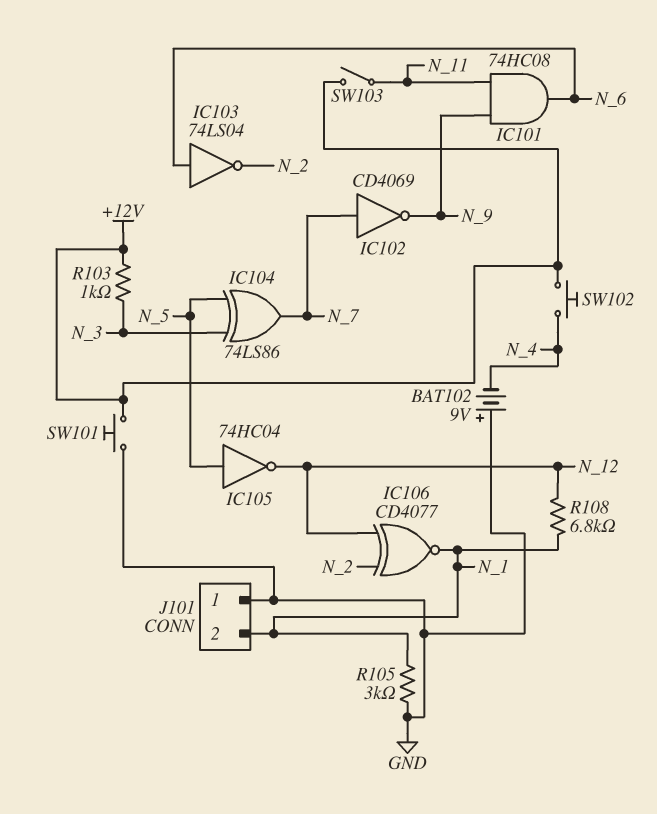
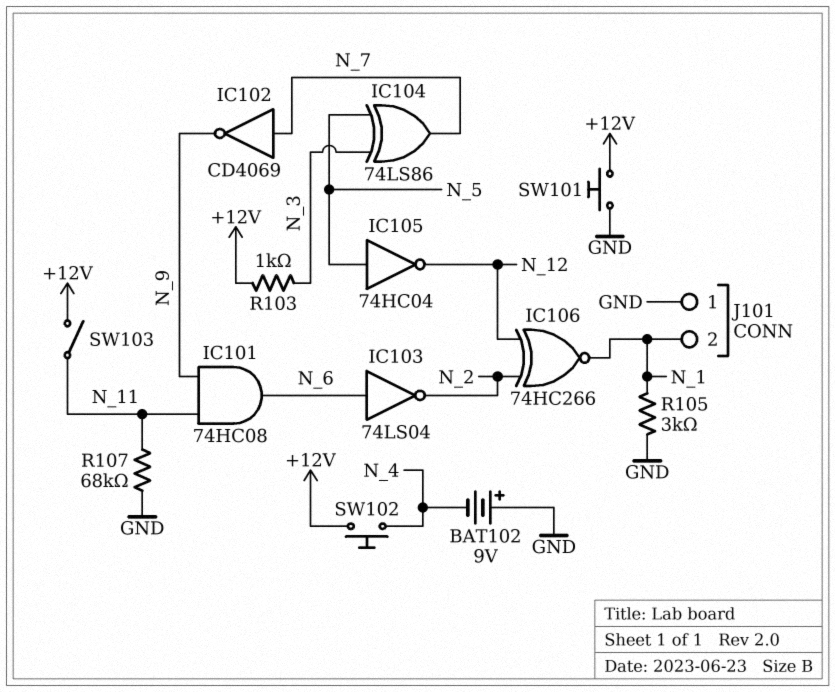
IC106: XNOR CD4077 (in N_2, in N_12, out N_1) -> XNOR 74HC266 (in N_2, in N_12, out N_1)
R107: none -> 68k (GND, N_11)
R108: 6.8k (N_1, N_12) -> none

